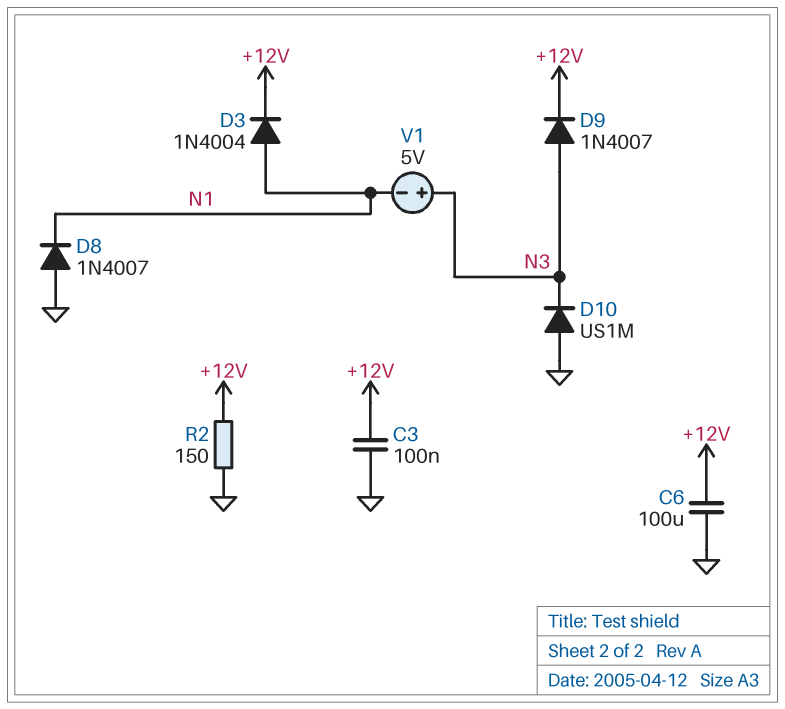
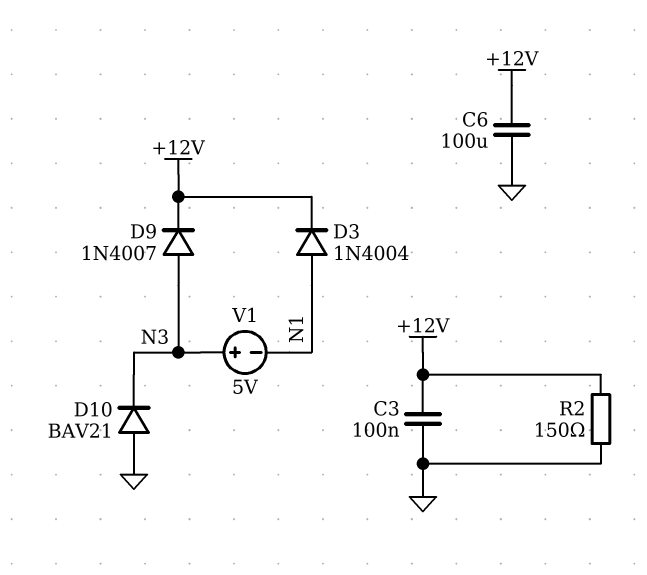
D8: diode 1N4007 (A GND, K N1) -> none
D10: diode US1M (A GND, K N3) -> diode BAV21 (A GND, K N3)

